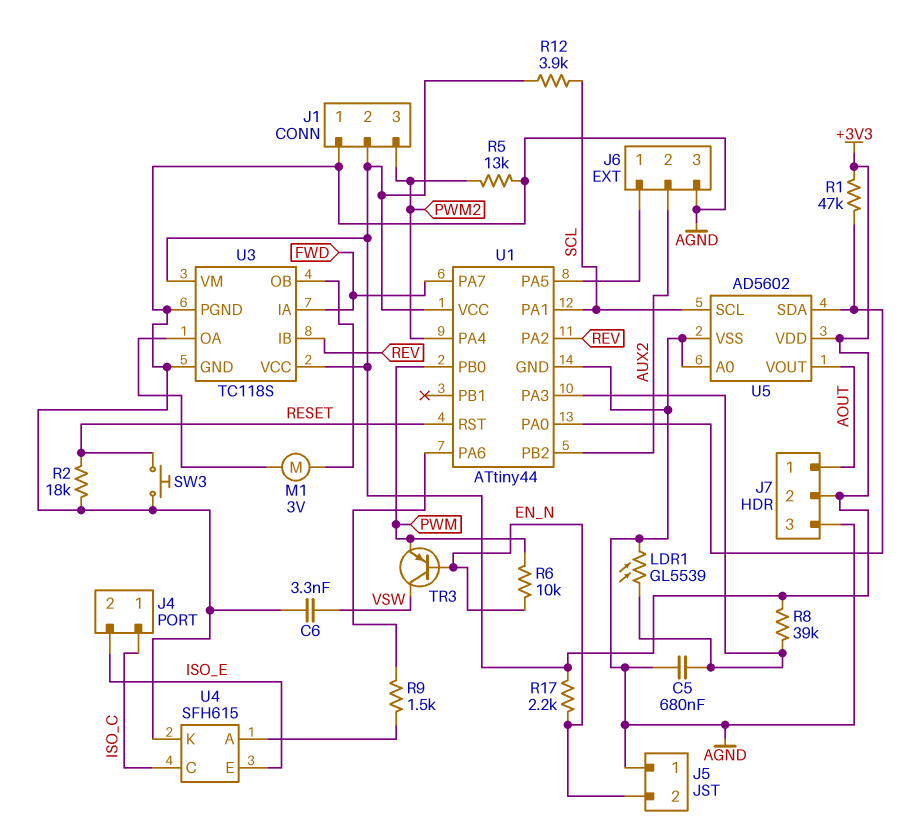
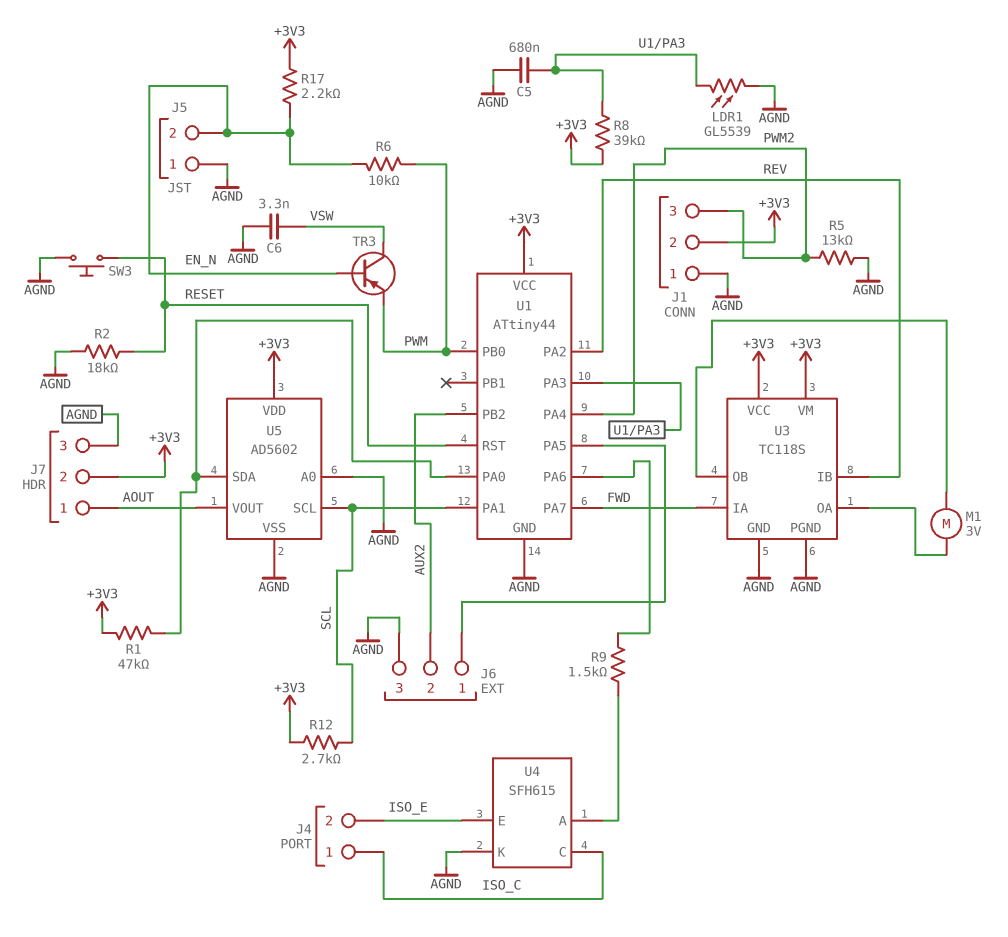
R12: 3.9k (+3V3, SCL) -> 2.7k (+3V3, SCL)

